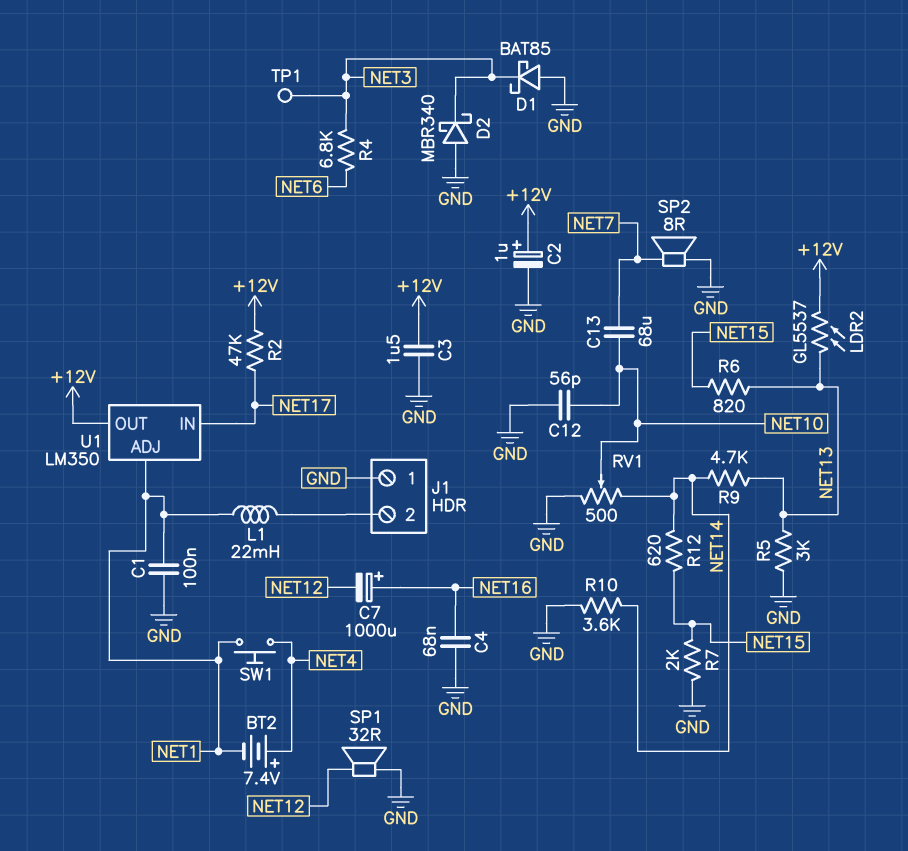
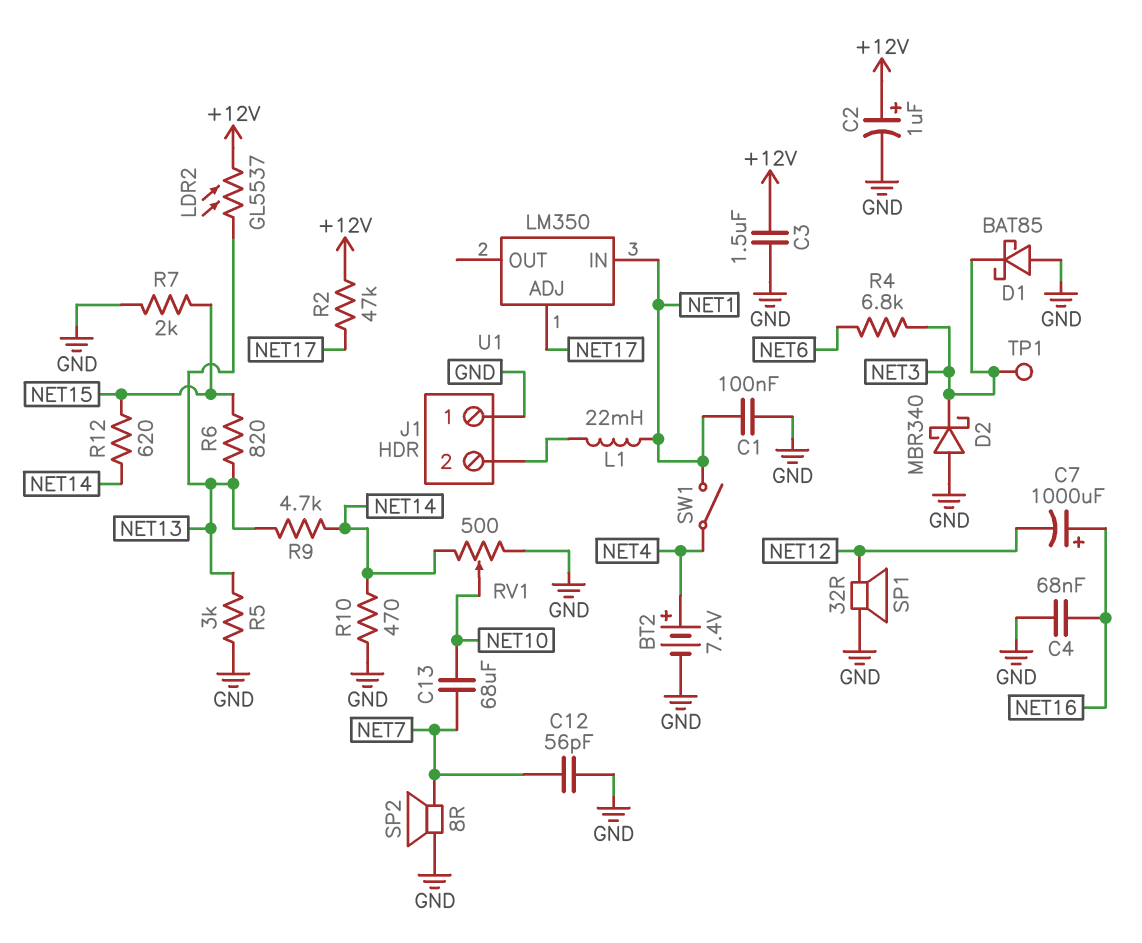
BT2: 7.4V (plus NET4, minus NET1) -> 7.4V (plus NET4, minus GND)
C12: 56pF (GND, NET10) -> 56pF (GND, NET7)
R10: 3.6k (GND, NET14) -> 470 (GND, NET14)
SW1: button (NET1, NET4) -> switch (NET1, NET4)
U1 pin ADJ: NET1 -> NET17
U1 pin IN: NET17 -> NET1
U1 pin OUT: +12V -> none

